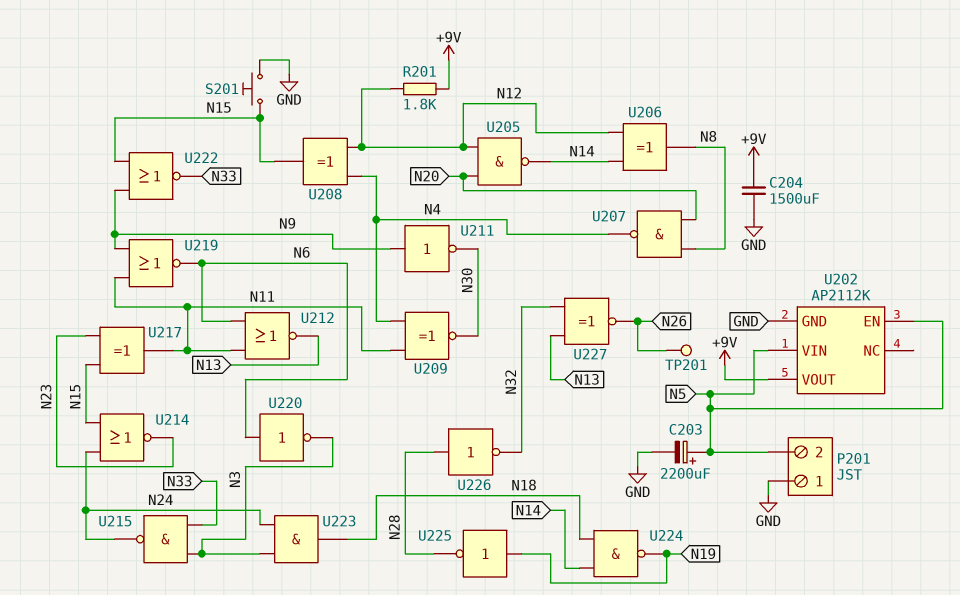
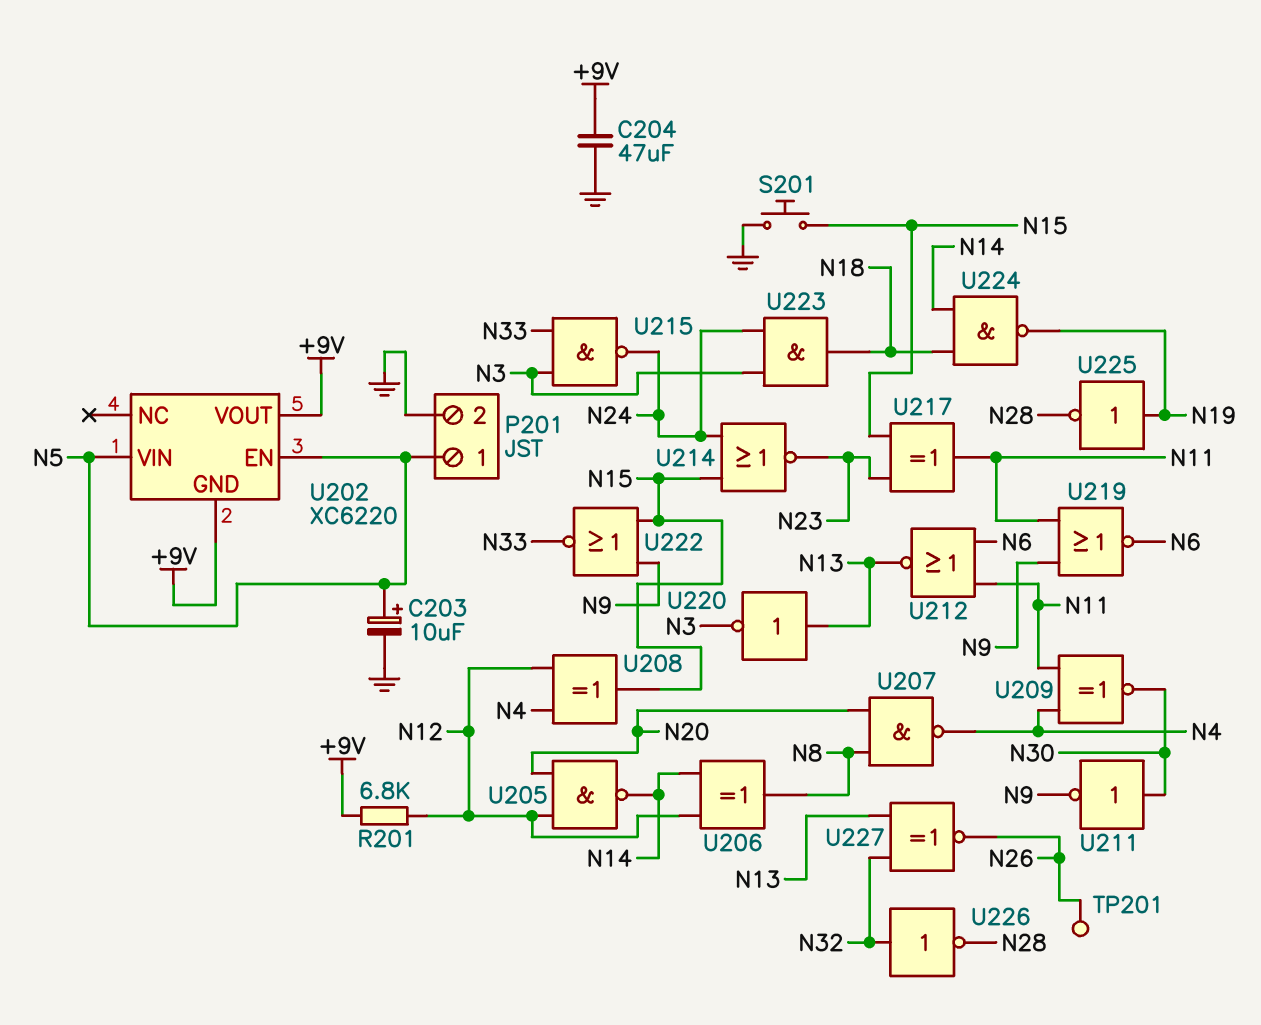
C203: 2200uF (plus N5, minus GND) -> 10uF (plus N5, minus GND)
C204: 1500uF (+9V, GND) -> 47uF (+9V, GND)
P201 pin 1: GND -> N5
P201 pin 2: N5 -> GND
R201: 1.8k (+9V, N12) -> 6.8k (+9V, N12)
U202: AP2112K -> XC6220
U202 pin GND: GND -> +9V
U211: NOT (in N9, out N30) -> NOT (in N30, out N9)
U220: NOT (in N6, out N3) -> NOT (in N13, out N3)
U226: NOT (in N28, out N32) -> NOT (in N32, out N28)

